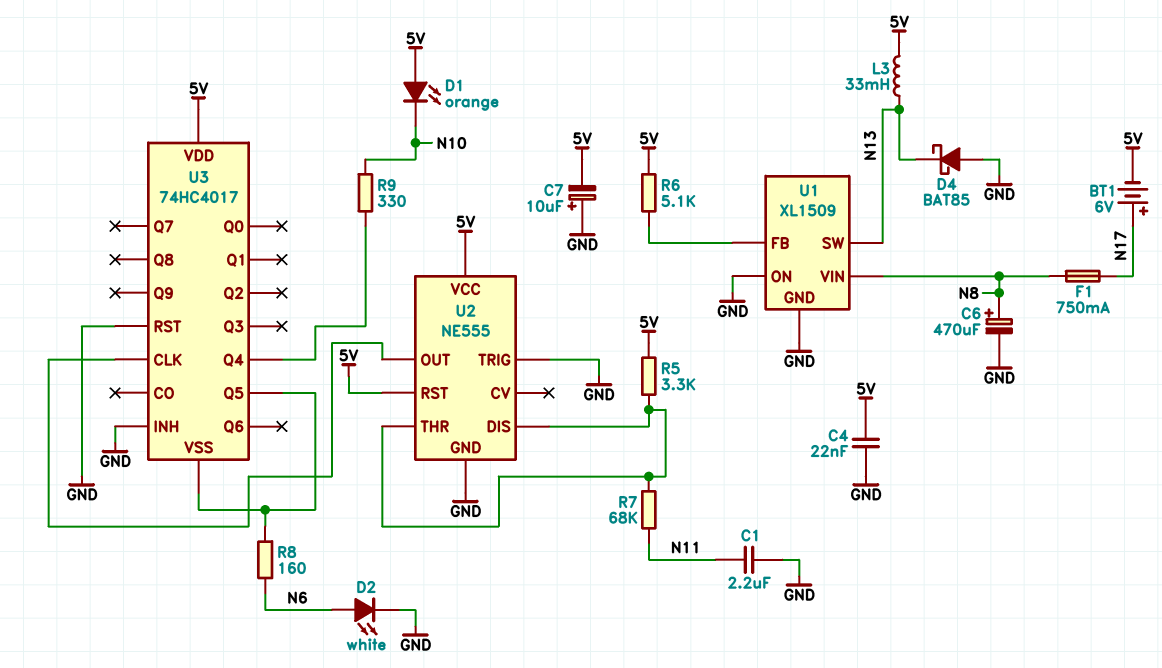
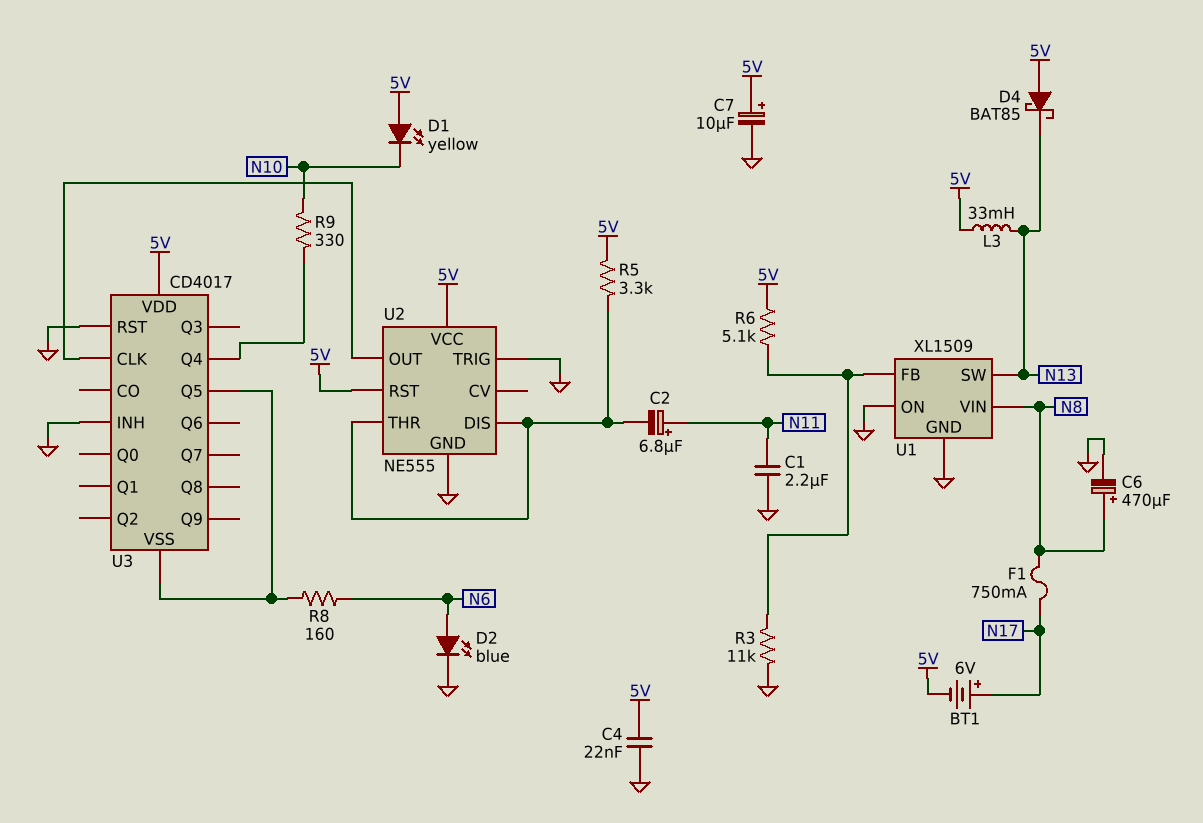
C2: none -> 6.8uF (plus N11, minus U2/DIS)
C7: 10uF (plus GND, minus 5V) -> 10uF (plus 5V, minus GND)
D1: LED orange (A 5V, K N10) -> LED yellow (A 5V, K N10)
D2: LED white (A N6, K GND) -> LED blue (A N6, K GND)
D4: schottky BAT85 (A GND, K N13) -> schottky BAT85 (A 5V, K N13)
R3: none -> 11k (GND, U1/FB)
R7: 68k (N11, U2/DIS) -> none
U3: 74HC4017 -> CD4017

